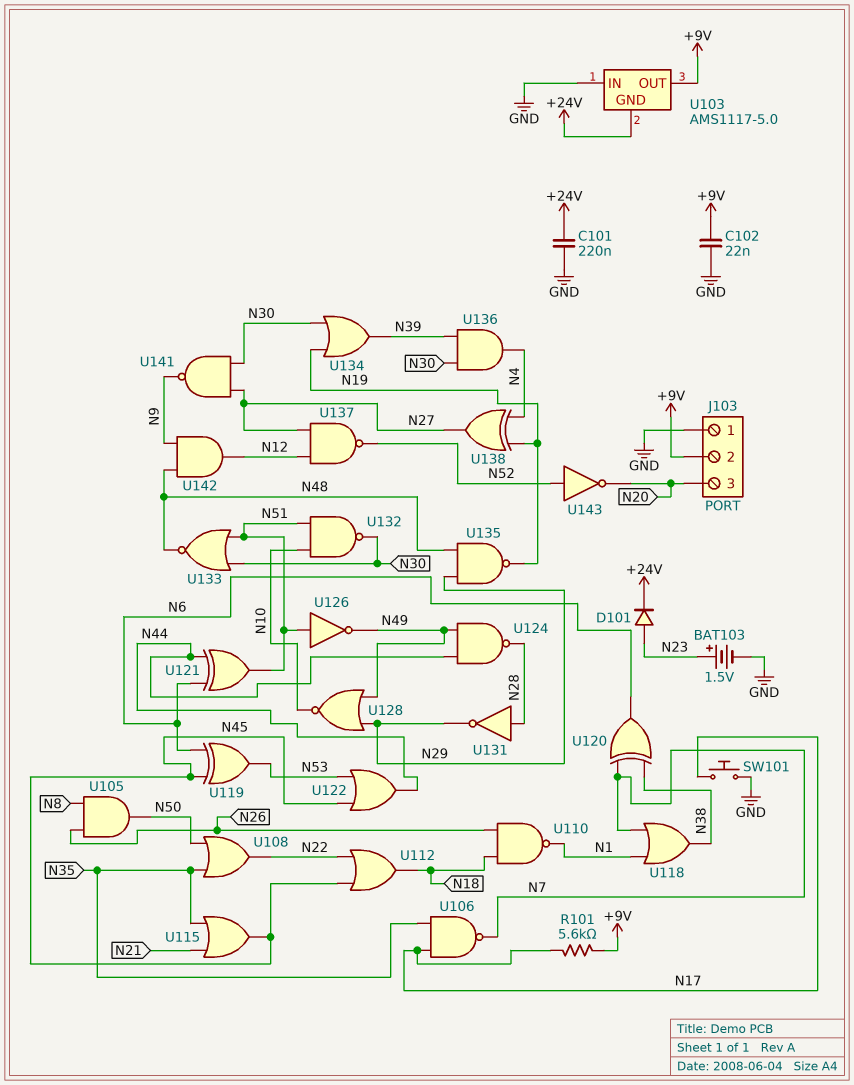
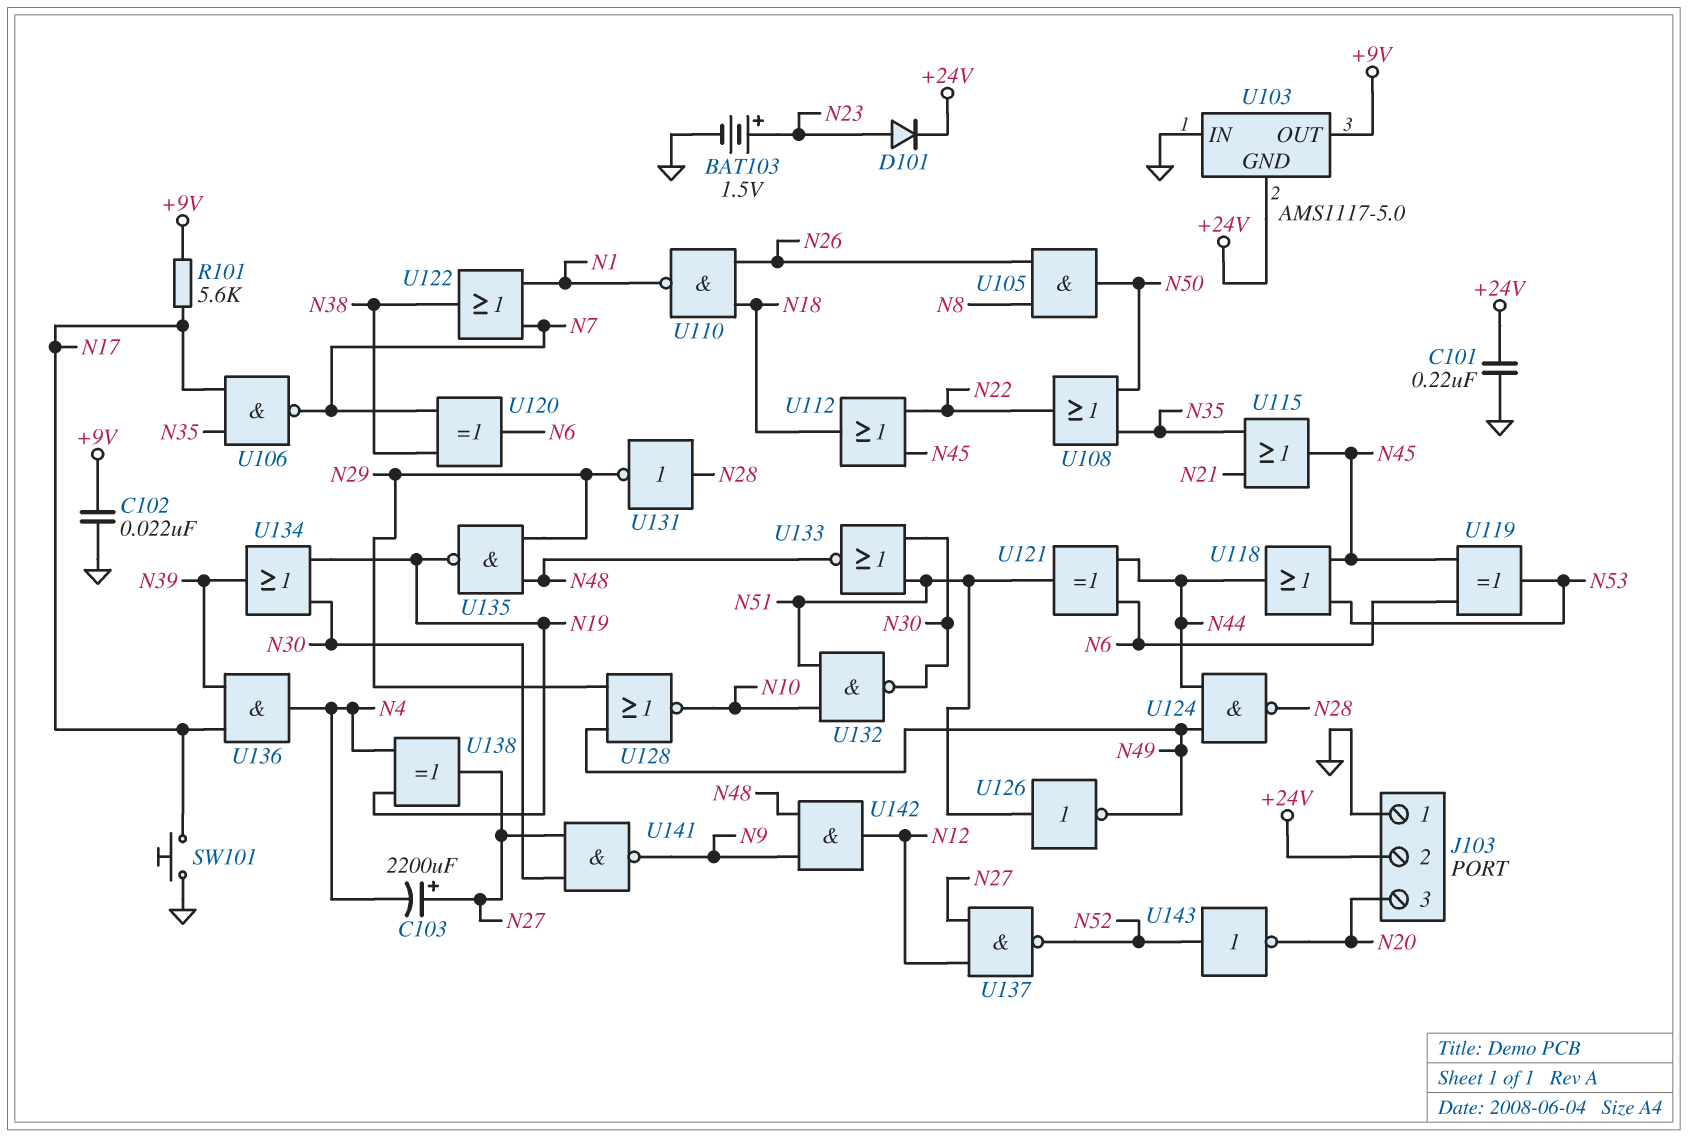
C103: none -> 2200uF (plus N27, minus N4)
J103 pin 2: +9V -> +24V
U118: OR (in N1, in N7, out N38) -> OR (in N45, in N53, out N44)
U122: OR (in N45, in N53, out N44) -> OR (in N1, in N7, out N38)
U136: AND (in N30, in N39, out N4) -> AND (in N17, in N39, out N4)

